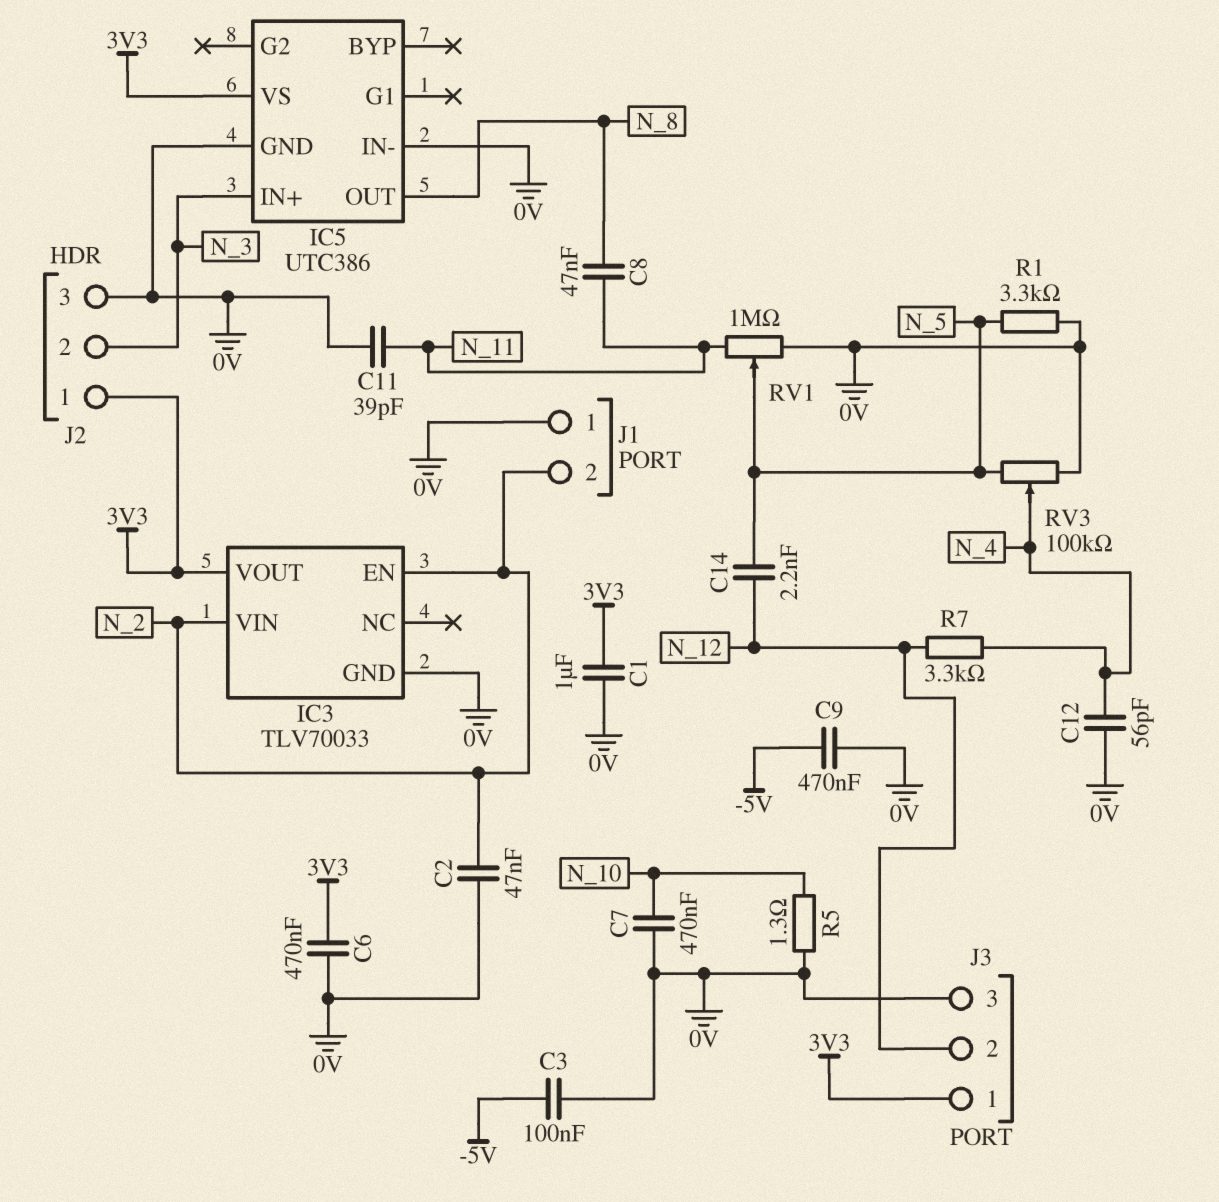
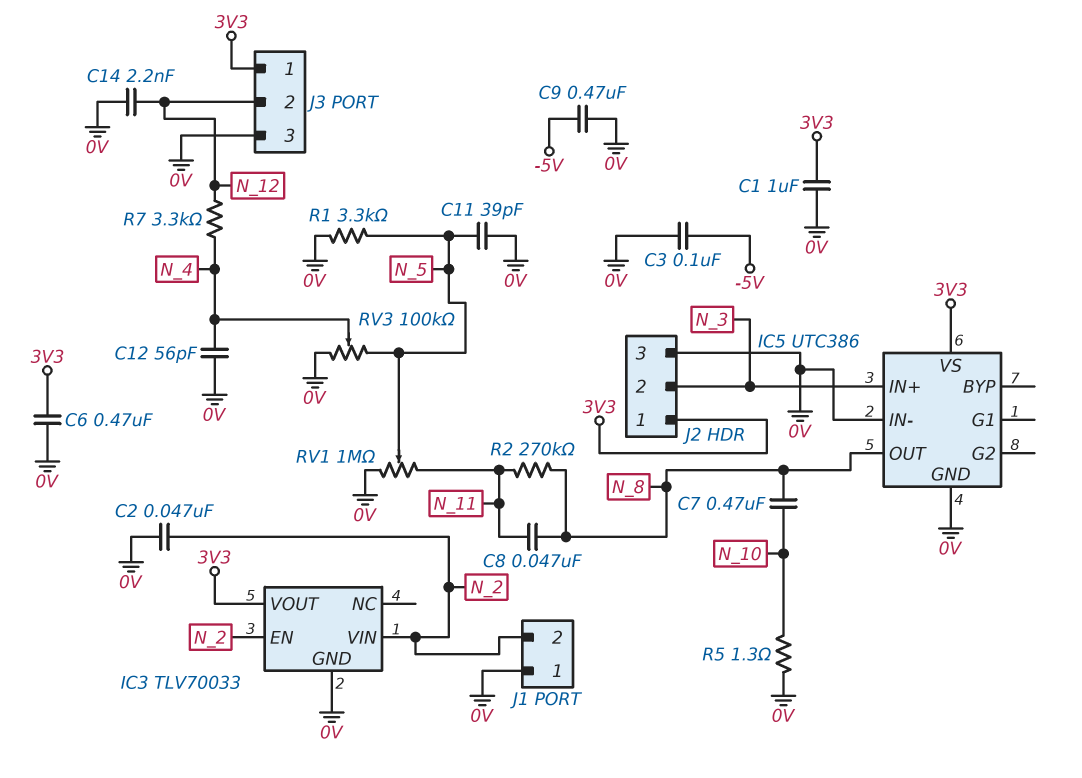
C7: 470nF (0V, N_10) -> 470nF (N_8, N_10)
C11: 39pF (0V, N_11) -> 39pF (0V, N_5)
C14: 2.2nF (N_5, N_12) -> 2.2nF (0V, N_12)
R2: none -> 270k (N_8, N_11)

